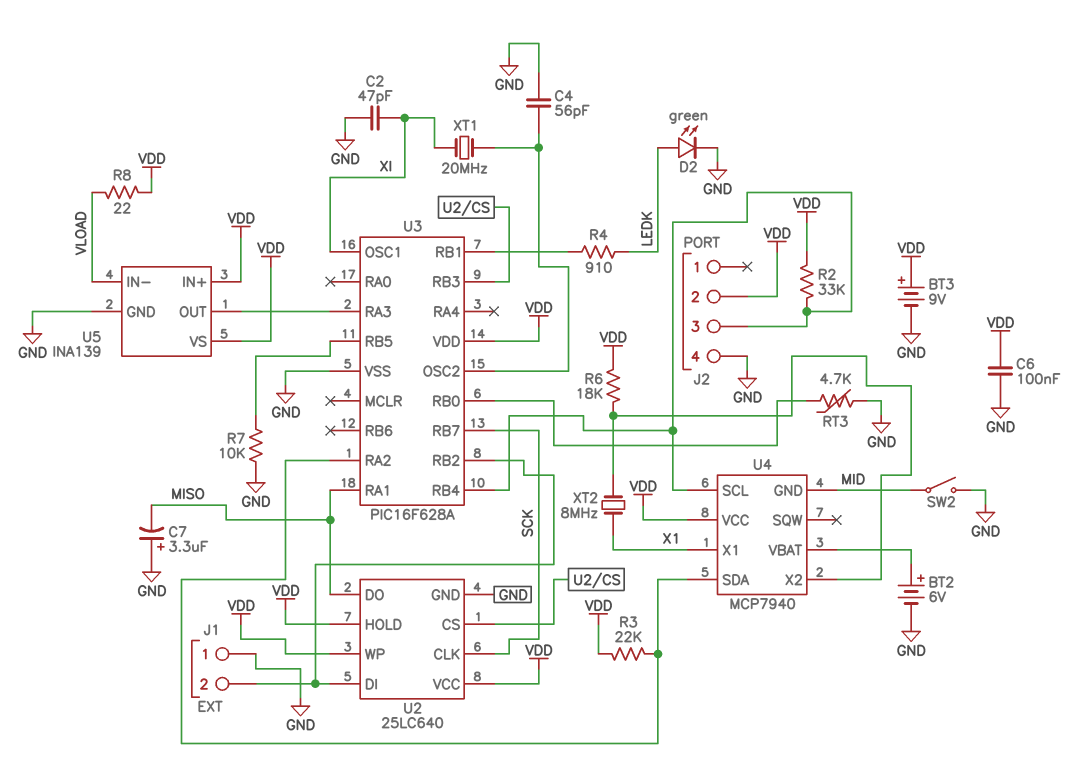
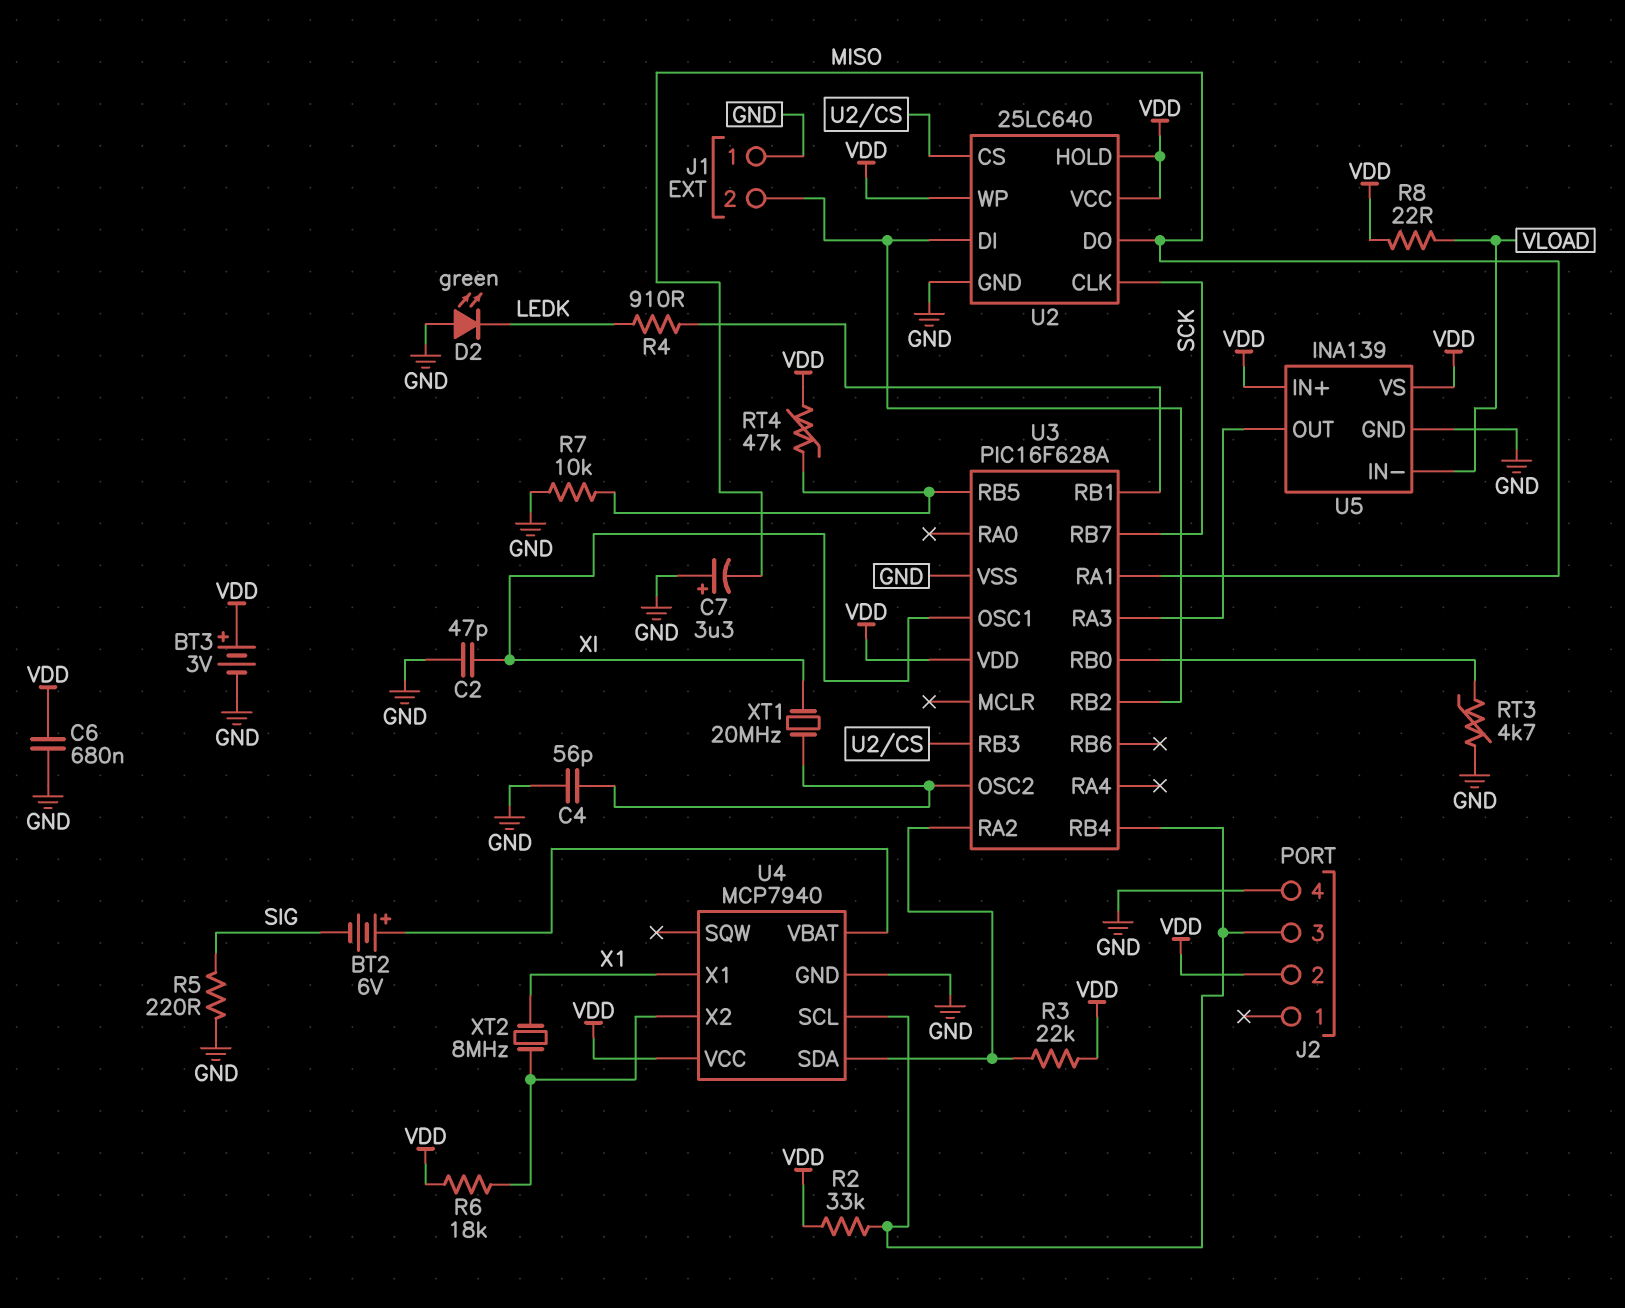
BT2: 6V (plus U4/VBAT, minus GND) -> 6V (plus U4/VBAT, minus SIG)
BT3: 9V (plus VDD, minus GND) -> 3V (plus VDD, minus GND)
C6: 100nF (GND, VDD) -> 680nF (GND, VDD)
D2: LED green (A LEDK, K GND) -> LED green (A GND, K LEDK)
R5: none -> 220 (GND, SIG)
RT4: none -> 47k (U3/RB5, VDD)
SW2: switch (GND, MID) -> none
U4 pin GND: MID -> GND

